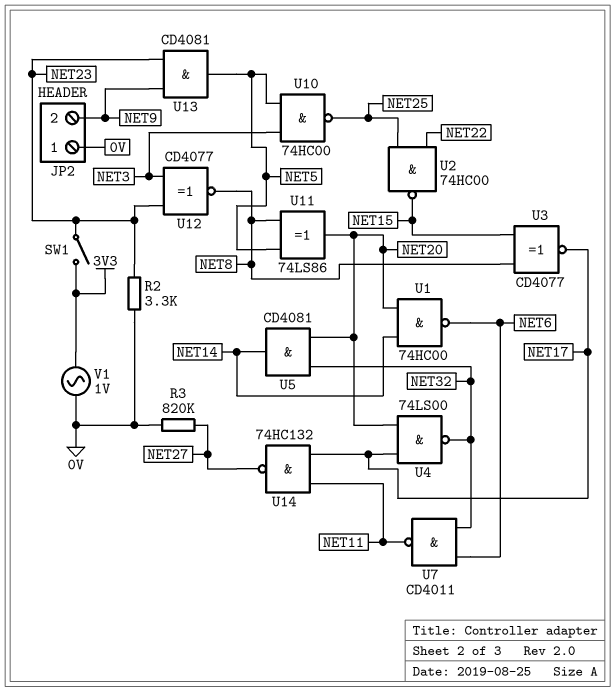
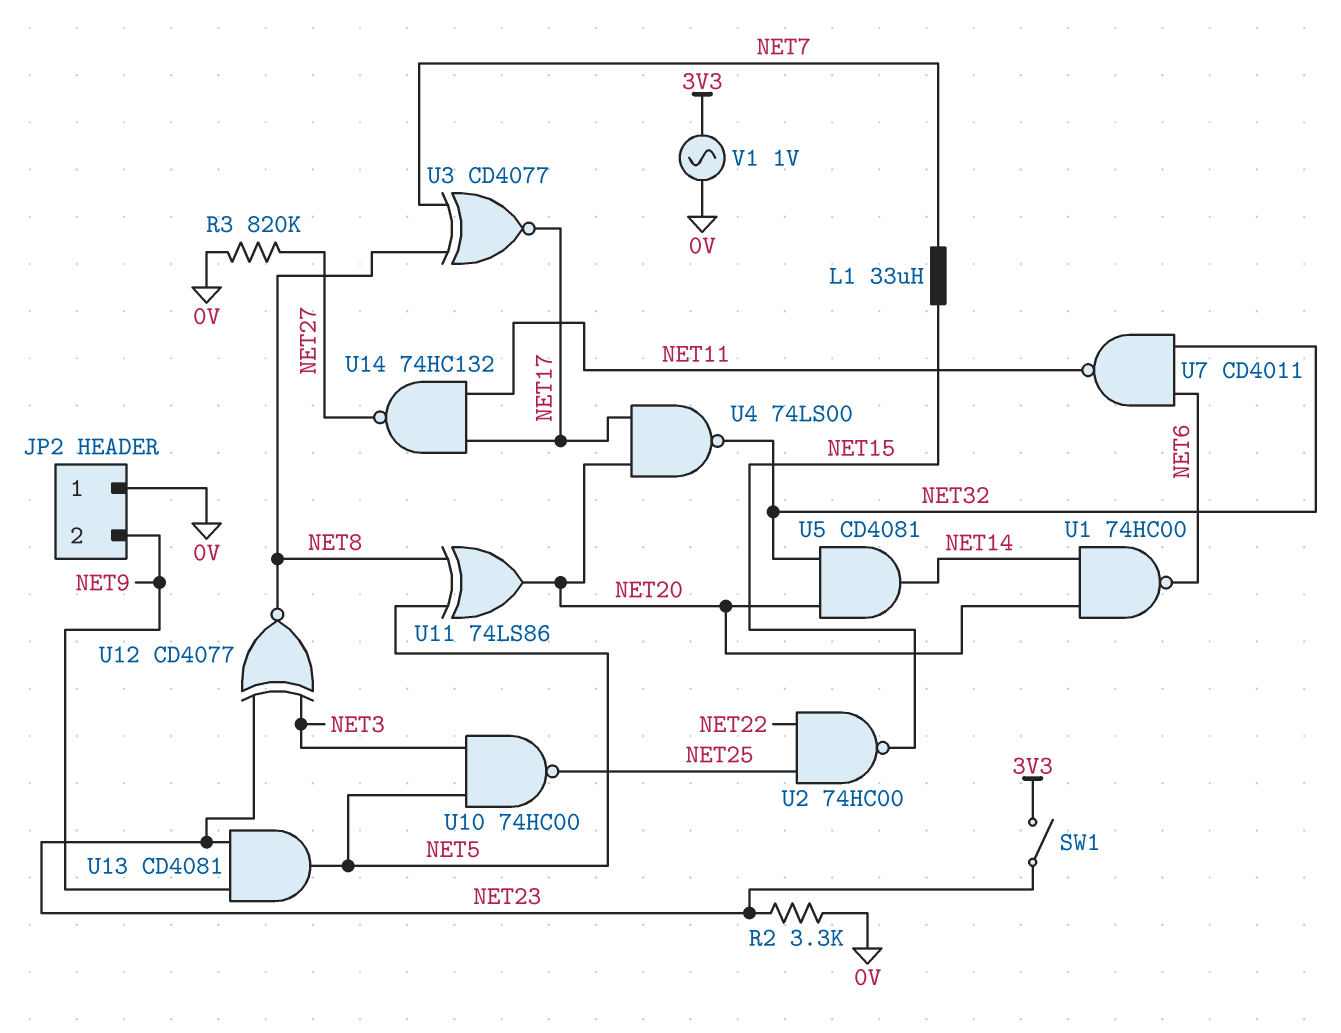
L1: none -> 33uH (NET7, NET15)
U3: XNOR CD4077 (in NET8, in NET15, out NET17) -> XNOR CD4077 (in NET7, in NET8, out NET17)

